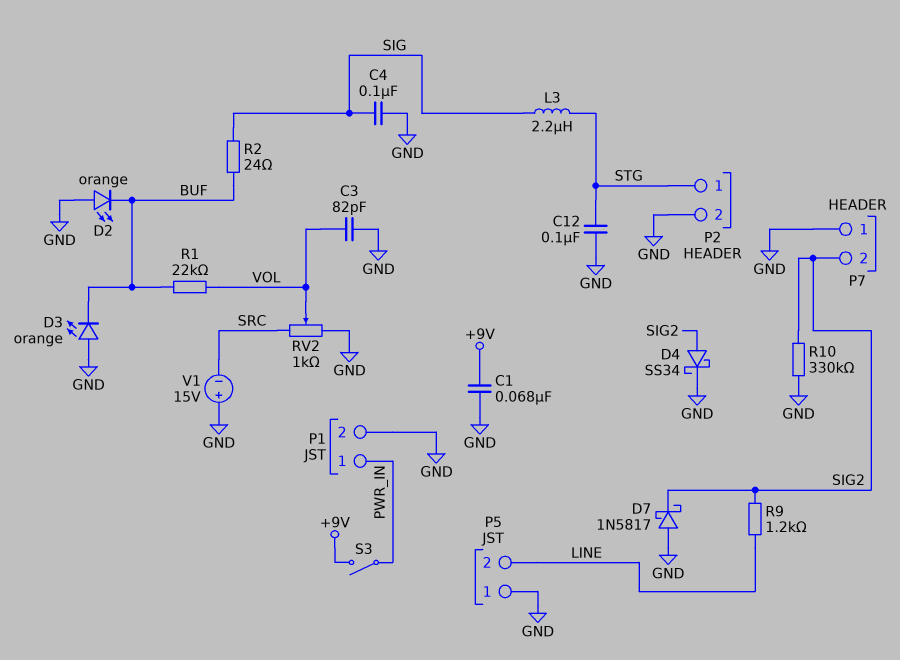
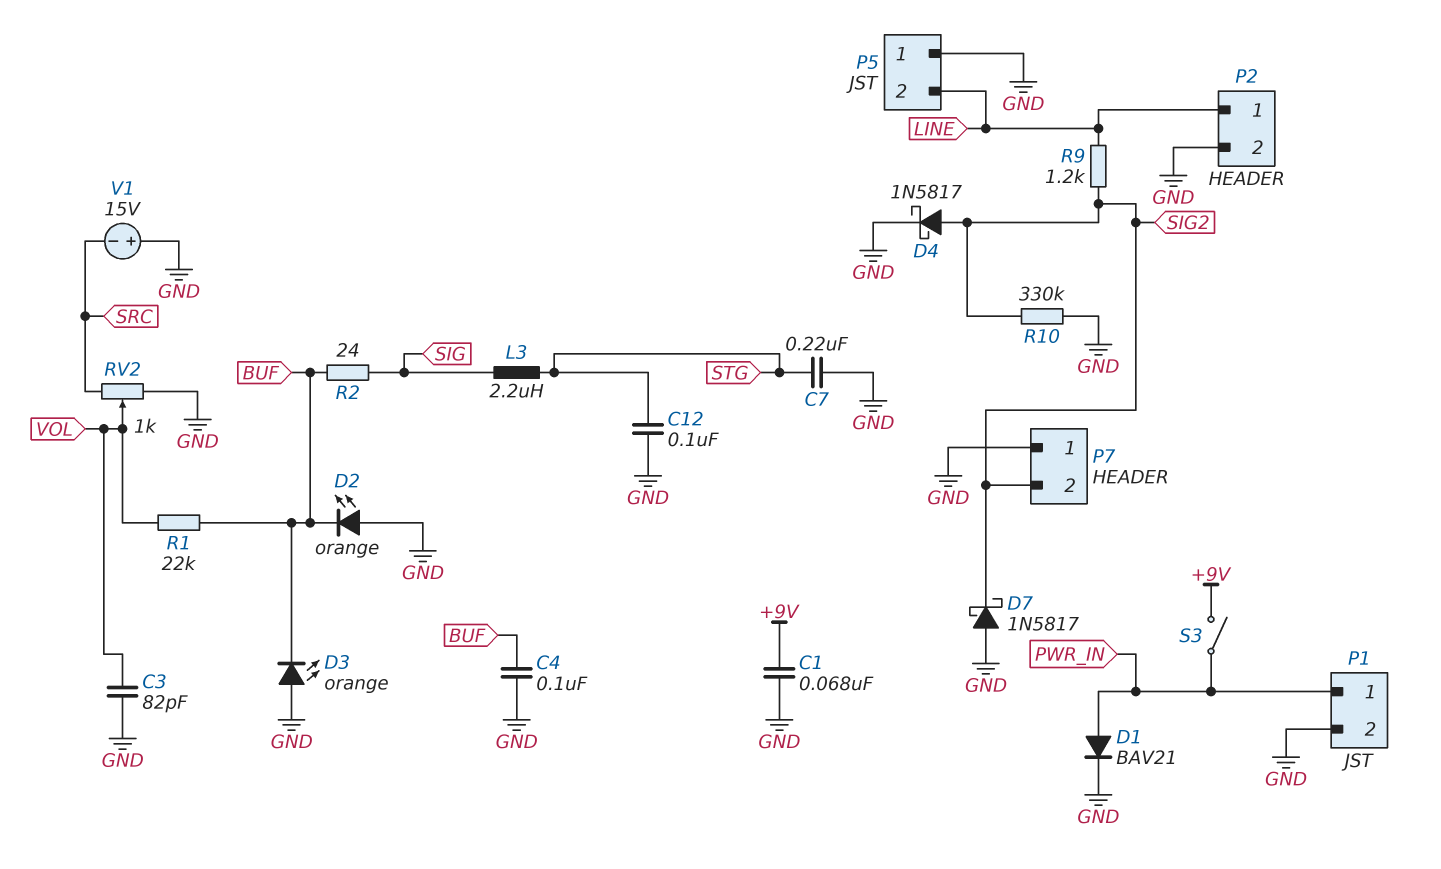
C4: 100nF (GND, SIG) -> 100nF (BUF, GND)
C7: none -> 220nF (GND, STG)
D1: none -> diode BAV21 (A PWR_IN, K GND)
D4: schottky SS34 (A SIG2, K GND) -> schottky 1N5817 (A SIG2, K GND)
P2 pin 1: STG -> LINE

